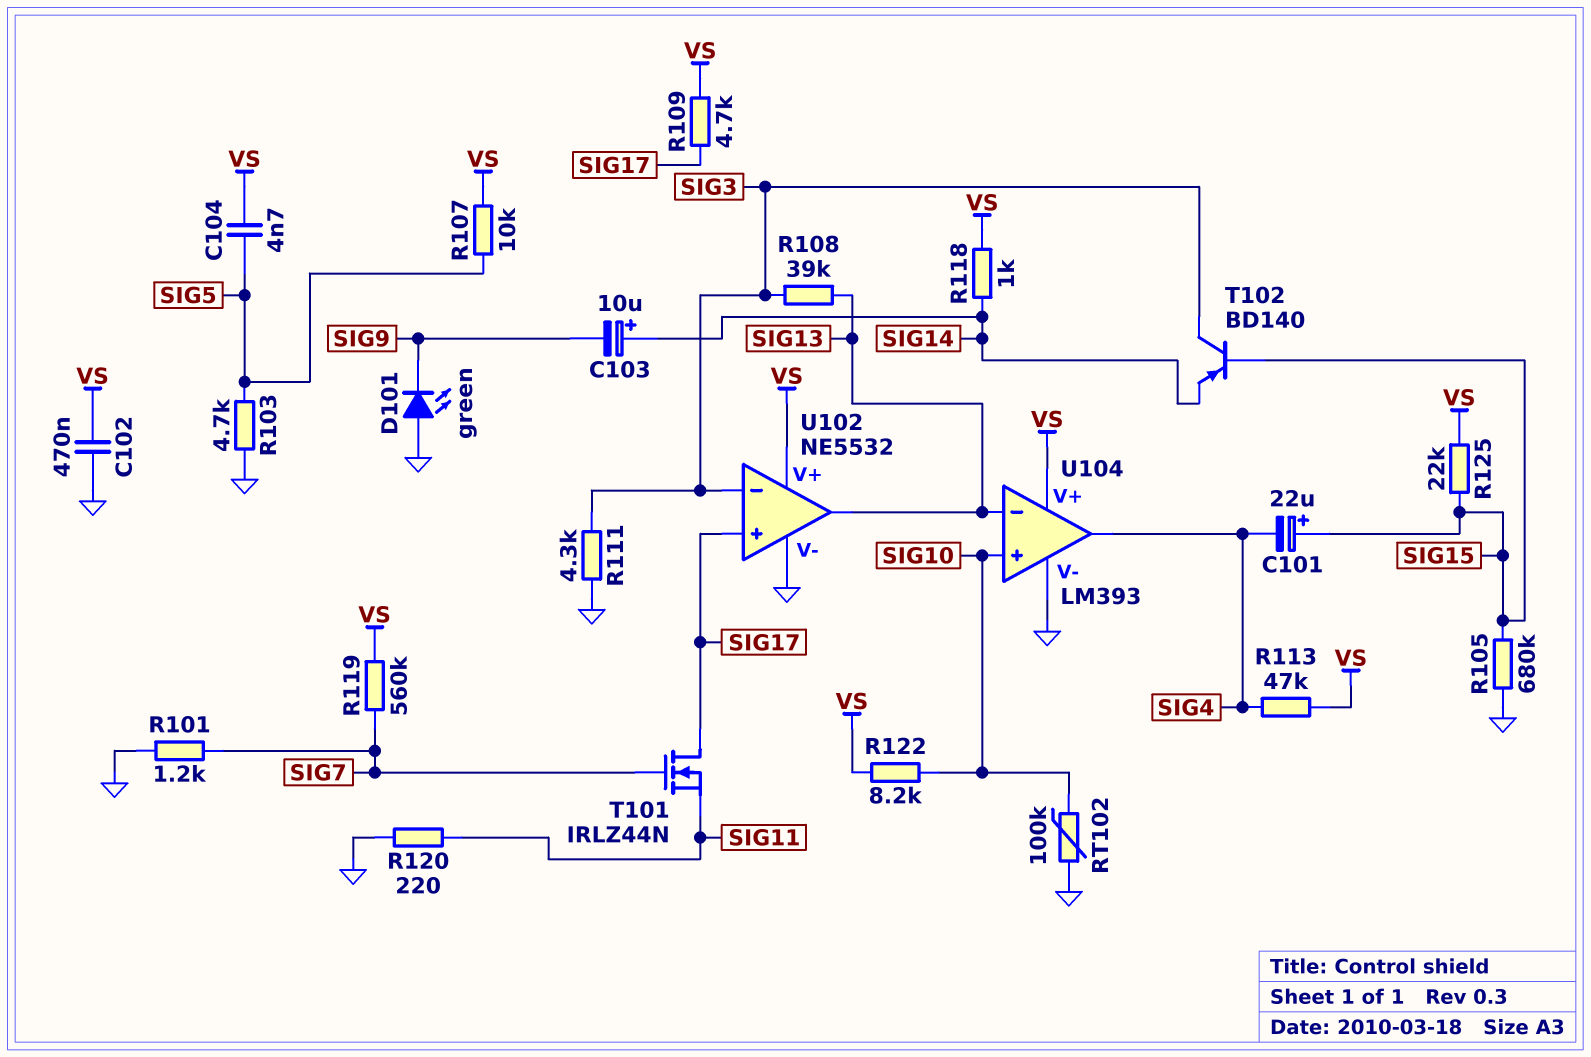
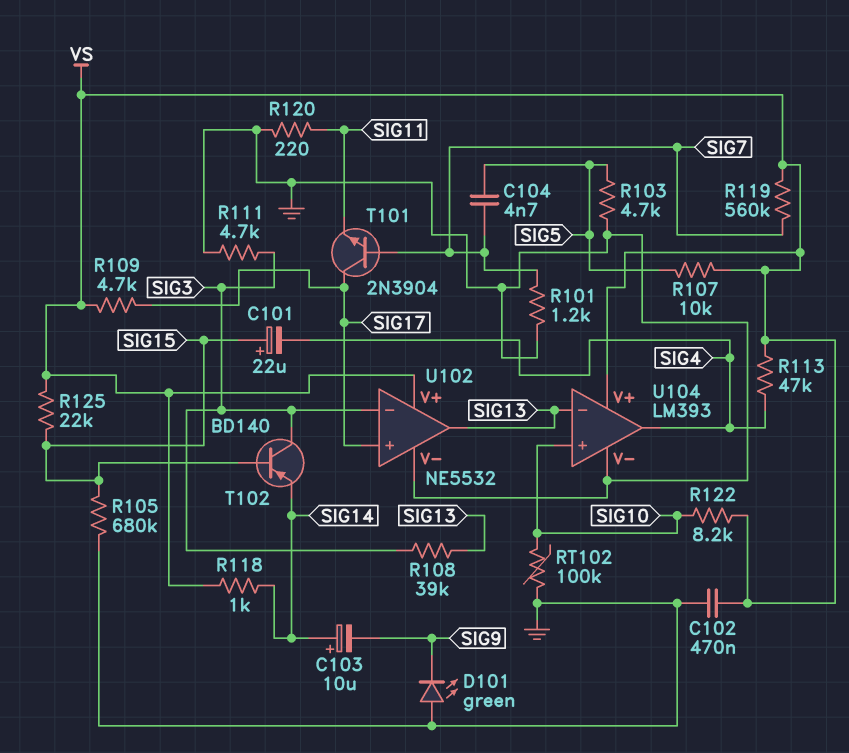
C104: 4.7nF (SIG5, VS) -> 4.7nF (SIG5, SIG7)
R111: 4.3k (GND, SIG3) -> 4.7k (GND, SIG3)
T101: NMOS IRLZ44N (G SIG7, D SIG17, S SIG11) -> NPN 2N3904 (B SIG7, C SIG17, E SIG11)

